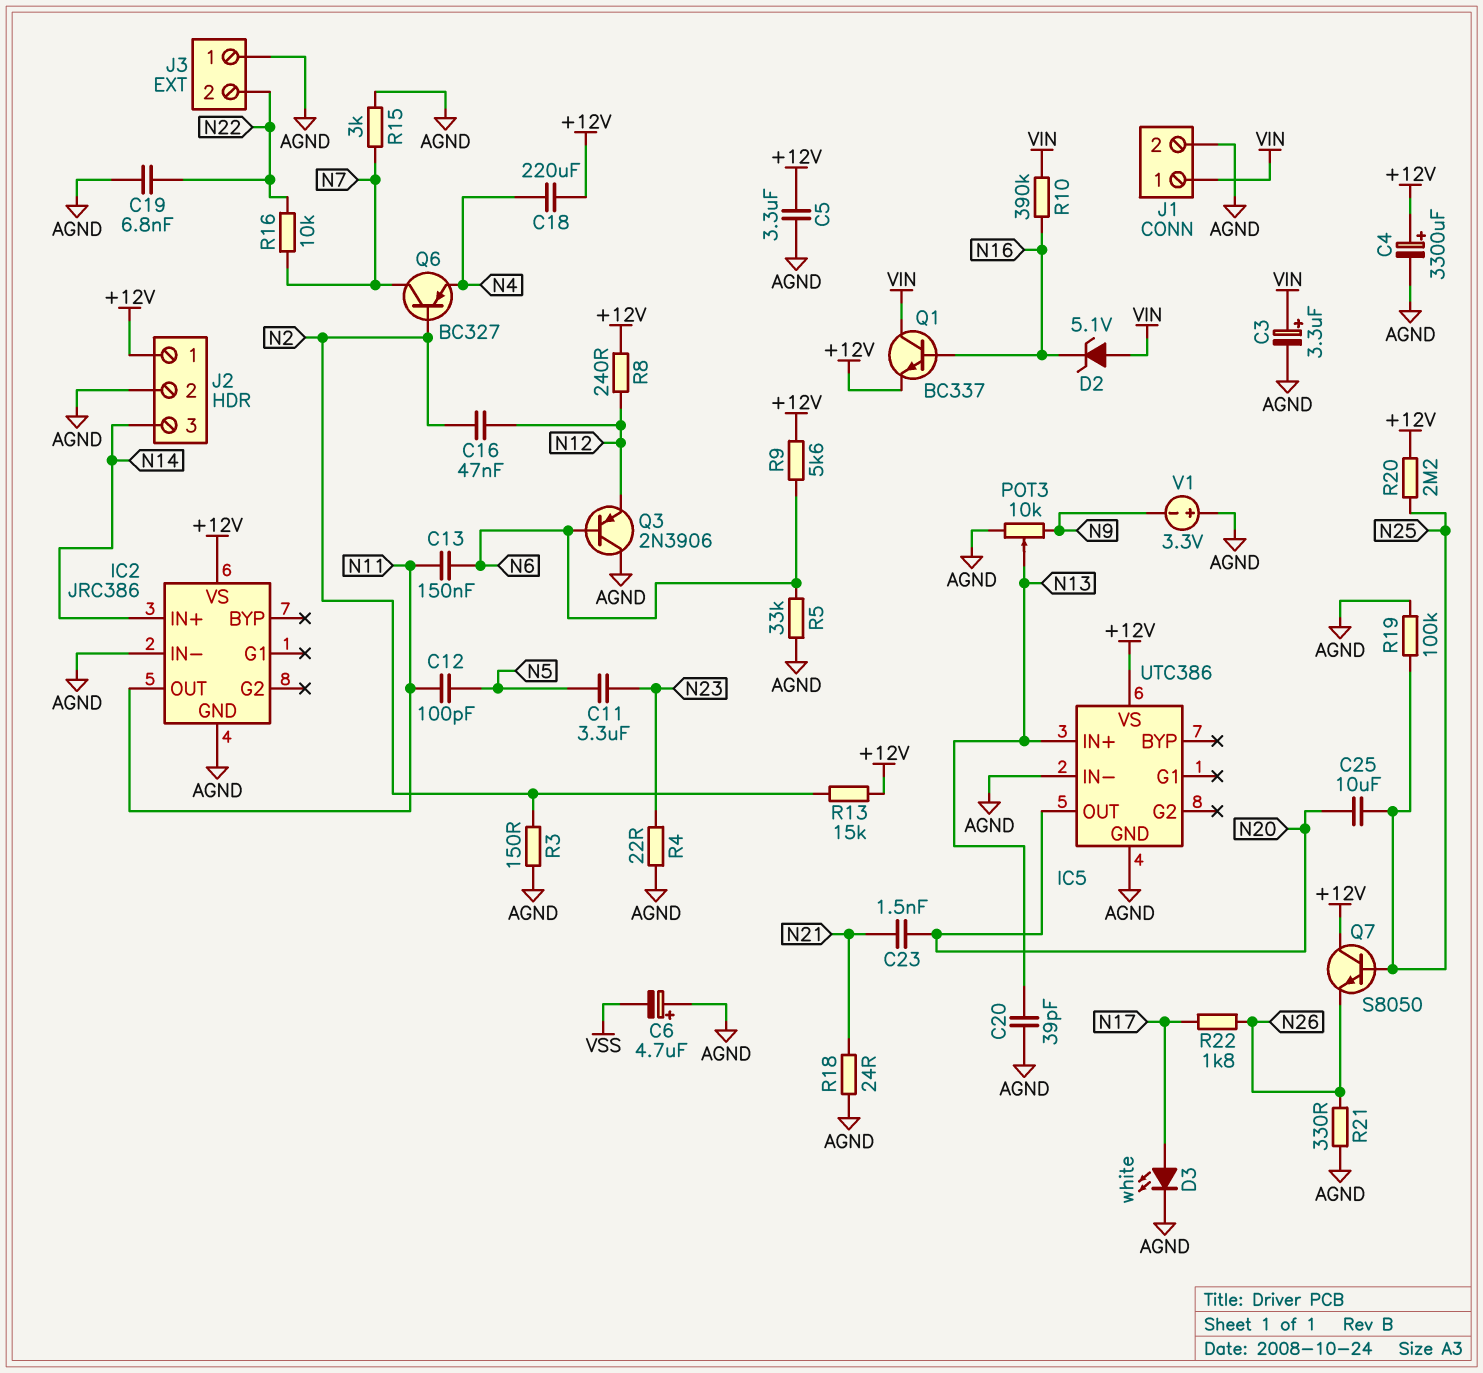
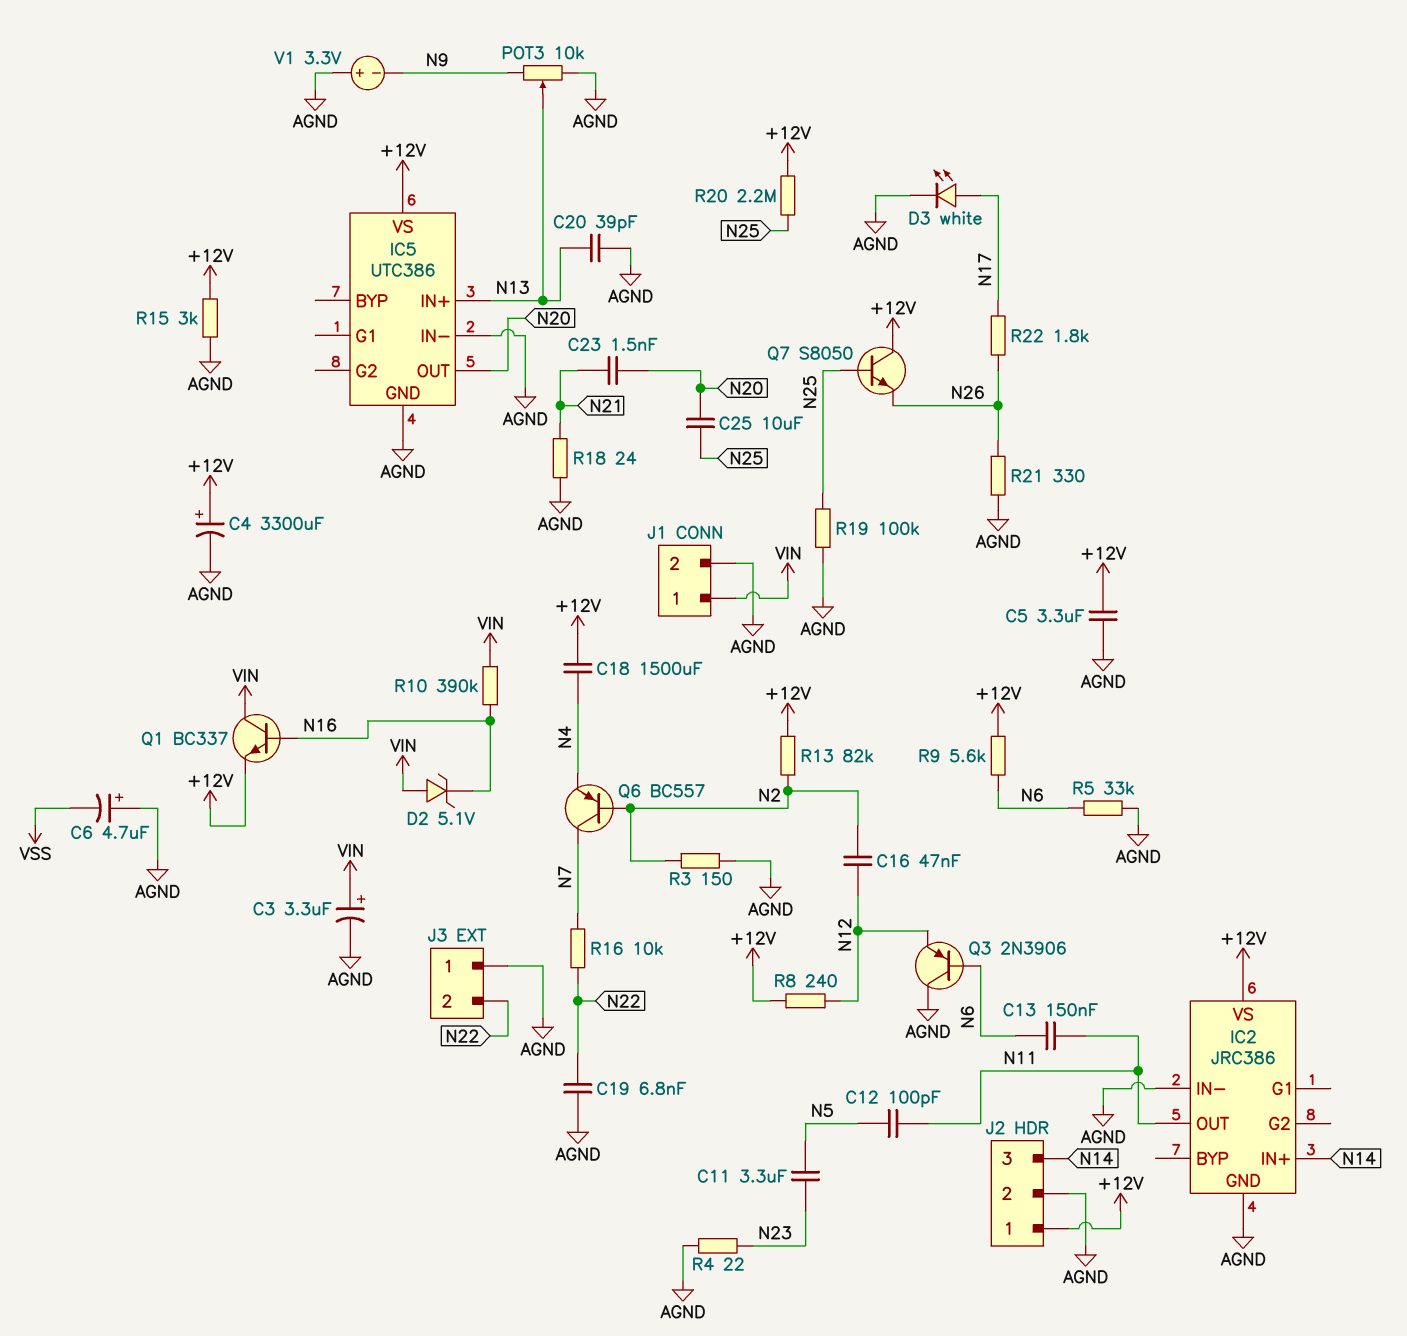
C18: 220uF (+12V, N4) -> 1500uF (+12V, N4)
Q6: PNP BC327 (B N2, C N7, E N4) -> PNP BC557 (B N2, C N7, E N4)
R13: 15k (+12V, N2) -> 82k (+12V, N2)
R15: 3k (AGND, N7) -> 3k (+12V, AGND)

